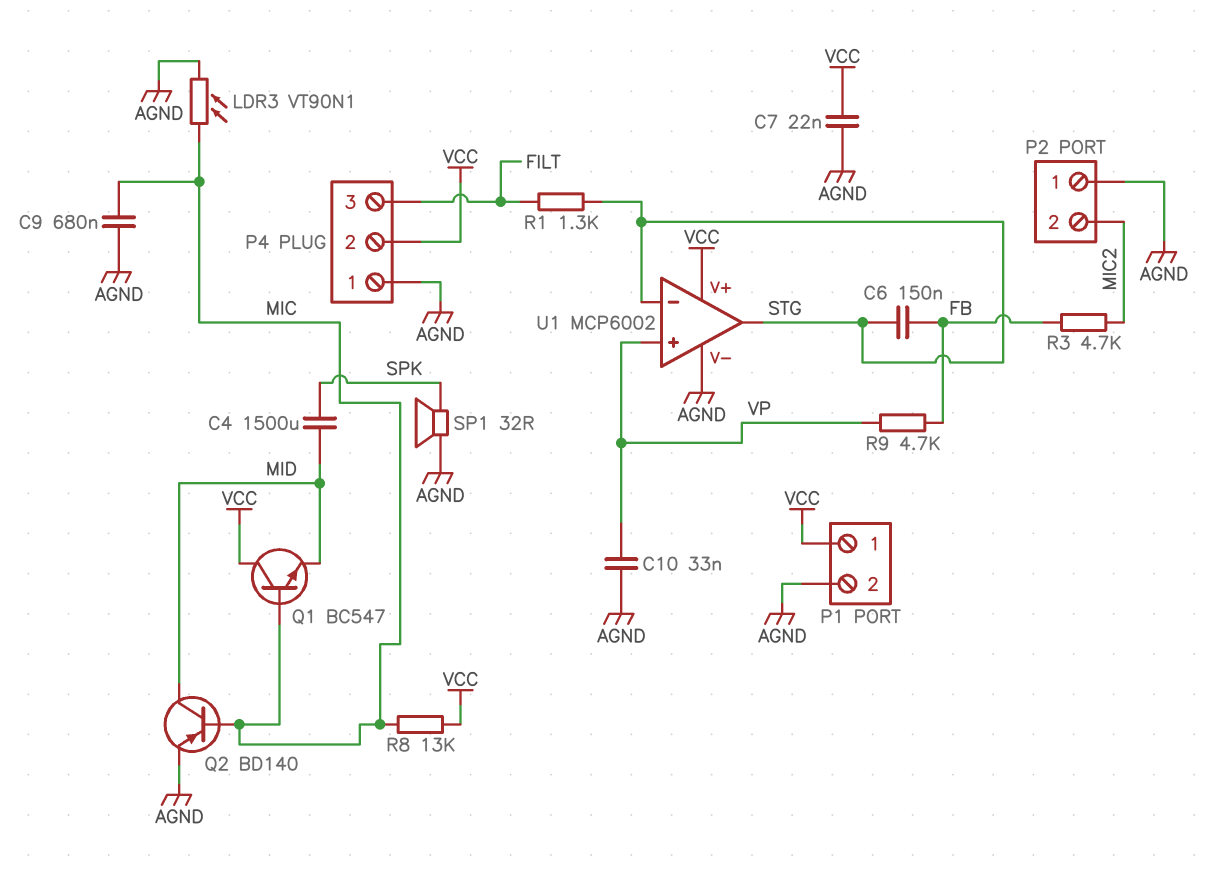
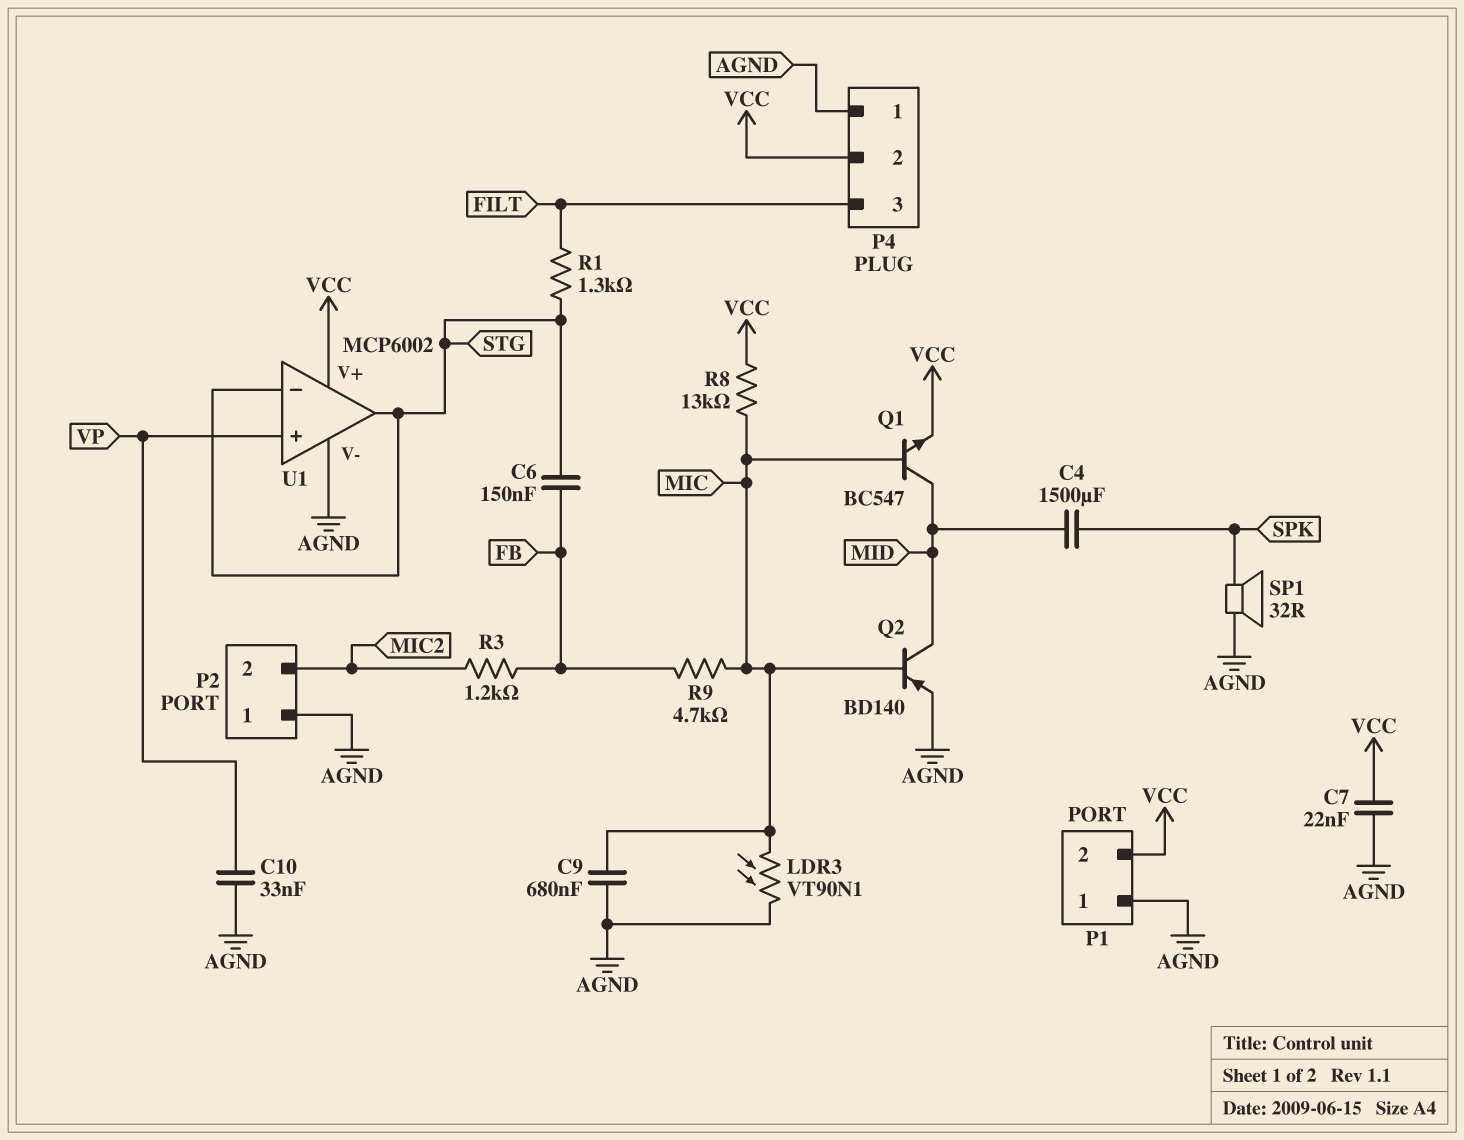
P1 pin 1: VCC -> AGND
P1 pin 2: AGND -> VCC
Q1: NPN BC547 (B MIC, C VCC, E MID) -> NPN BC547 (B MIC, C MID, E VCC)
R3: 4.7k (FB, MIC2) -> 1.2k (FB, MIC2)
R9: 4.7k (FB, VP) -> 4.7k (FB, MIC)

